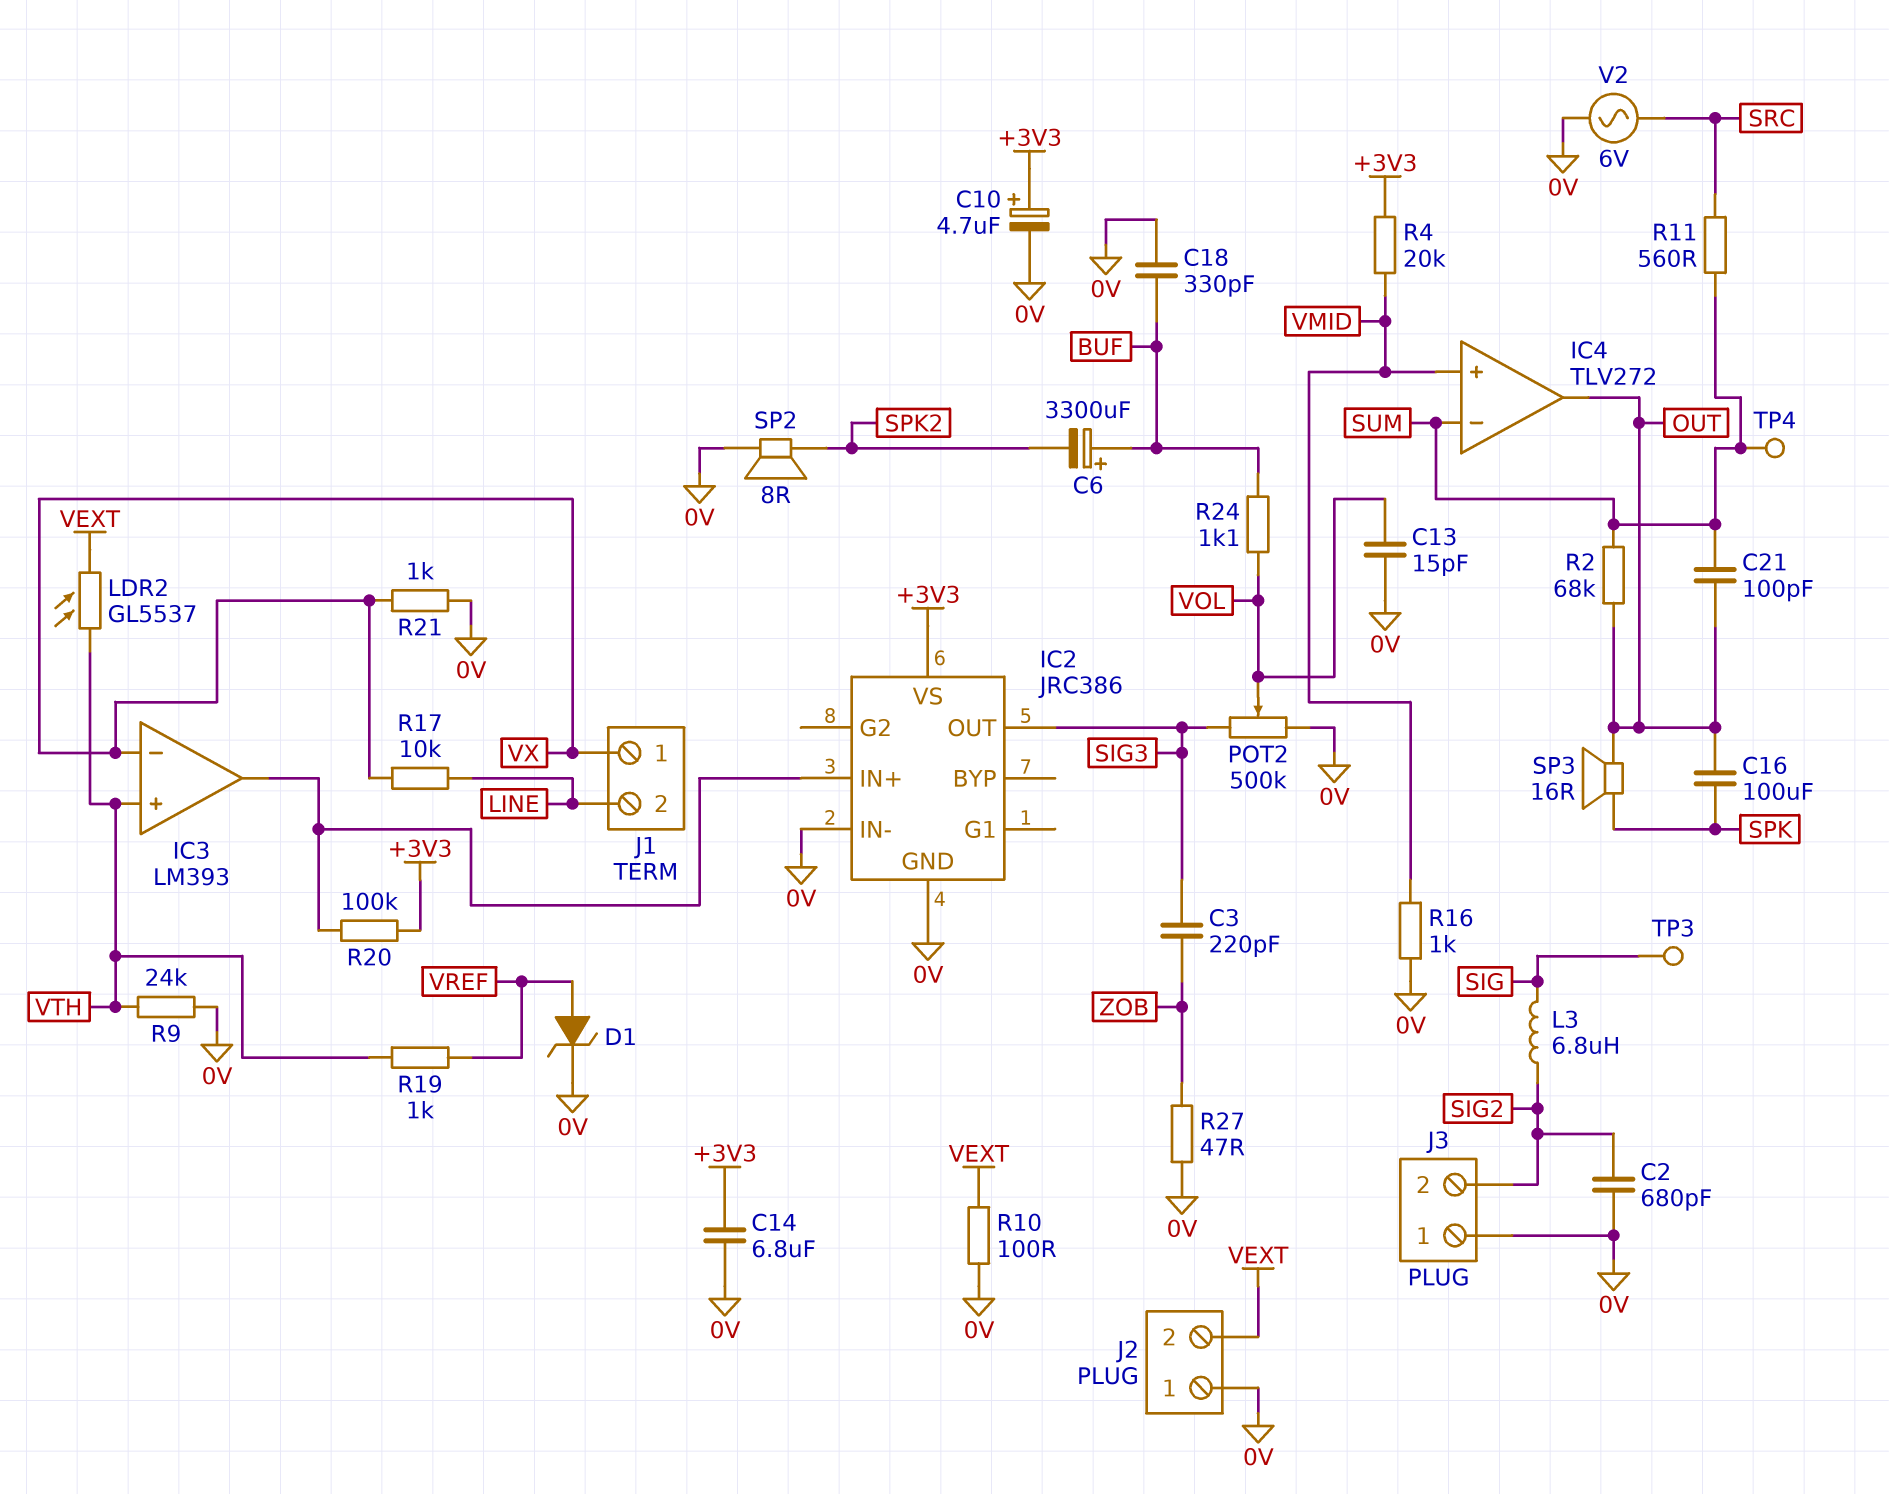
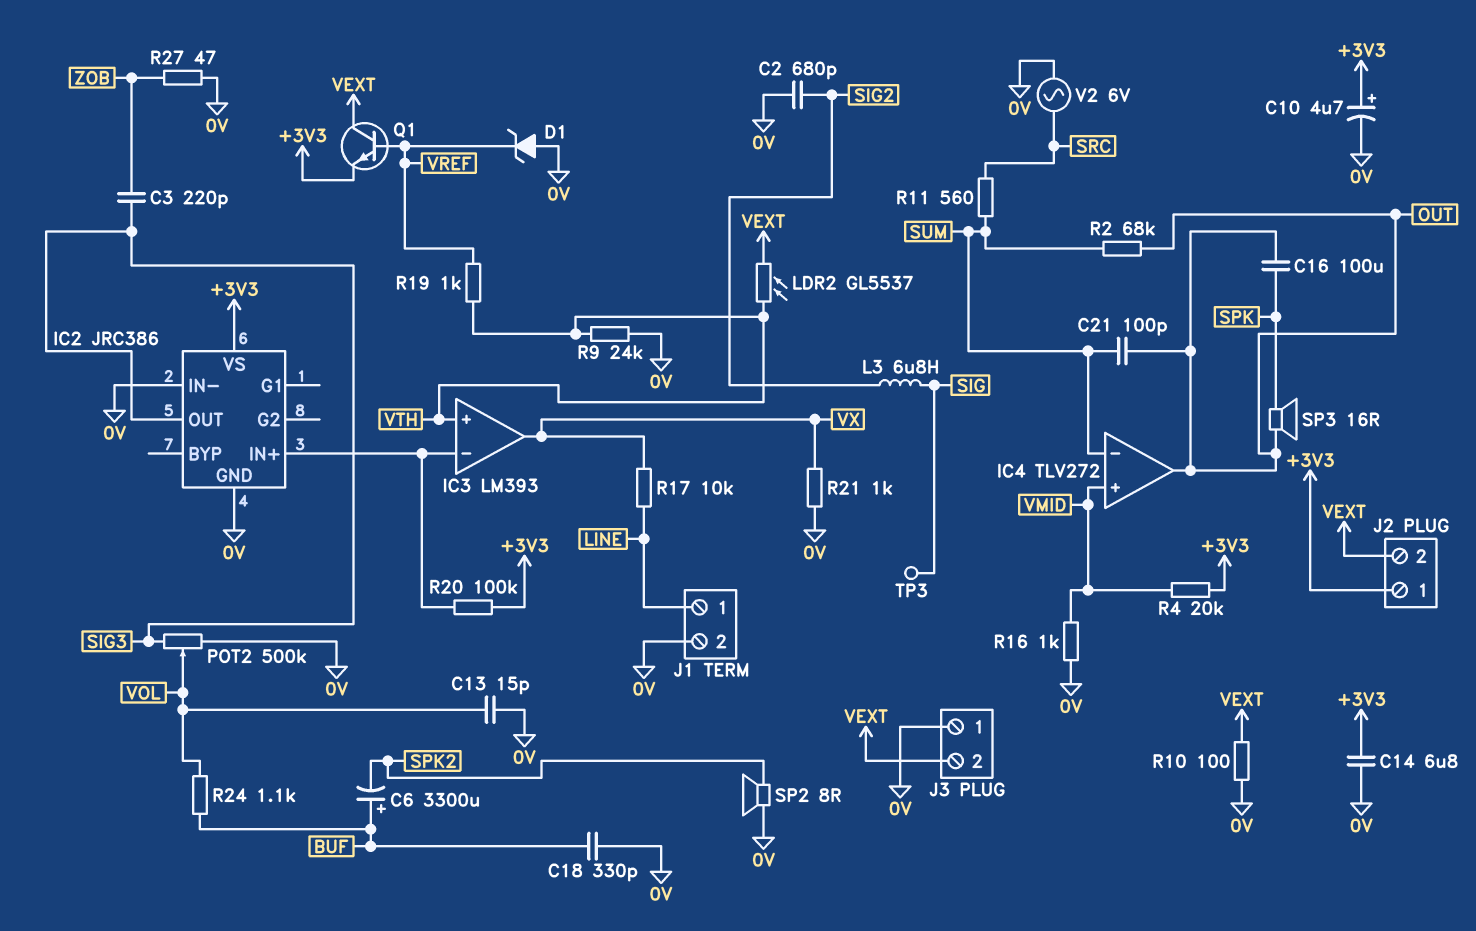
D1: zener (A VREF, K 0V) -> zener (A 0V, K VREF)
IC3 pin in-: VX -> IC2/IN+
IC3 pin out: IC2/IN+ -> VX
J1 pin 1: VX -> LINE
J1 pin 2: LINE -> 0V
J2 pin 1: 0V -> +3V3
J3 pin 2: SIG2 -> VEXT
Q1: none -> NPN (B VREF, C VEXT, E +3V3)
TP4: test point (SUM) -> none

